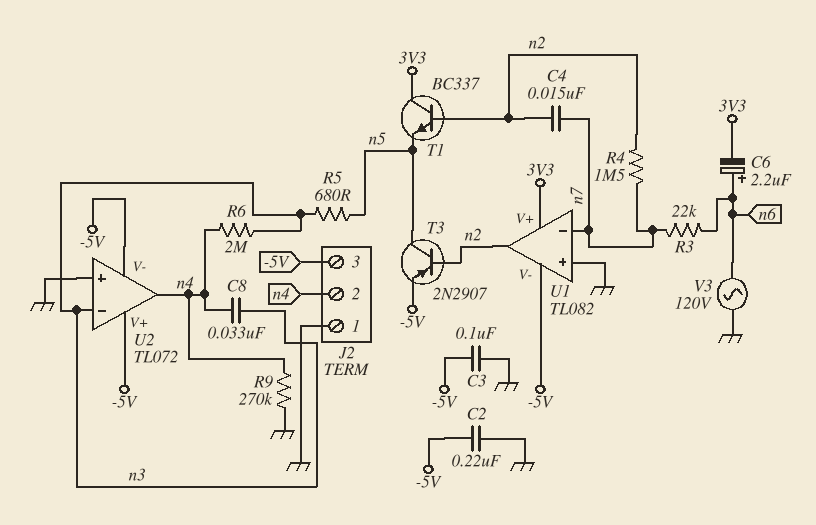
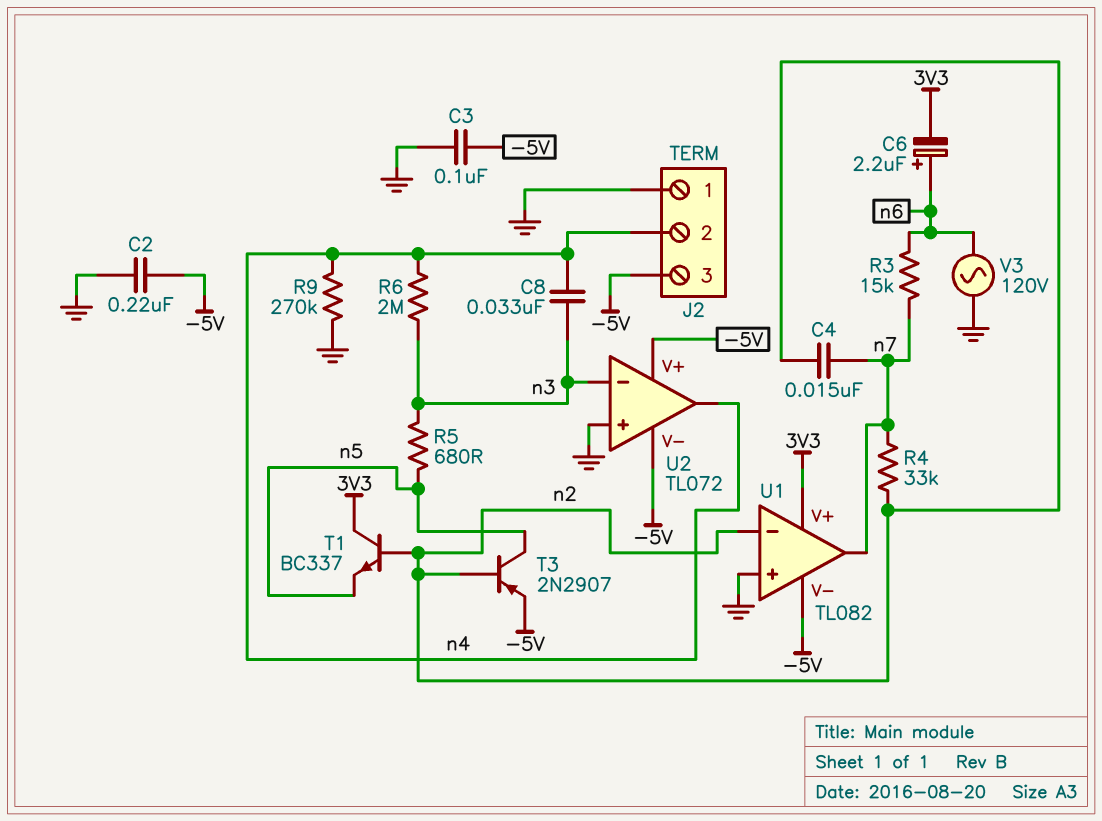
R3: 22k (n6, n7) -> 15k (n6, n7)
R4: 1.5M (n2, n7) -> 33k (n2, n7)
U1 pin in-: n7 -> n2
U1 pin out: n2 -> n7

